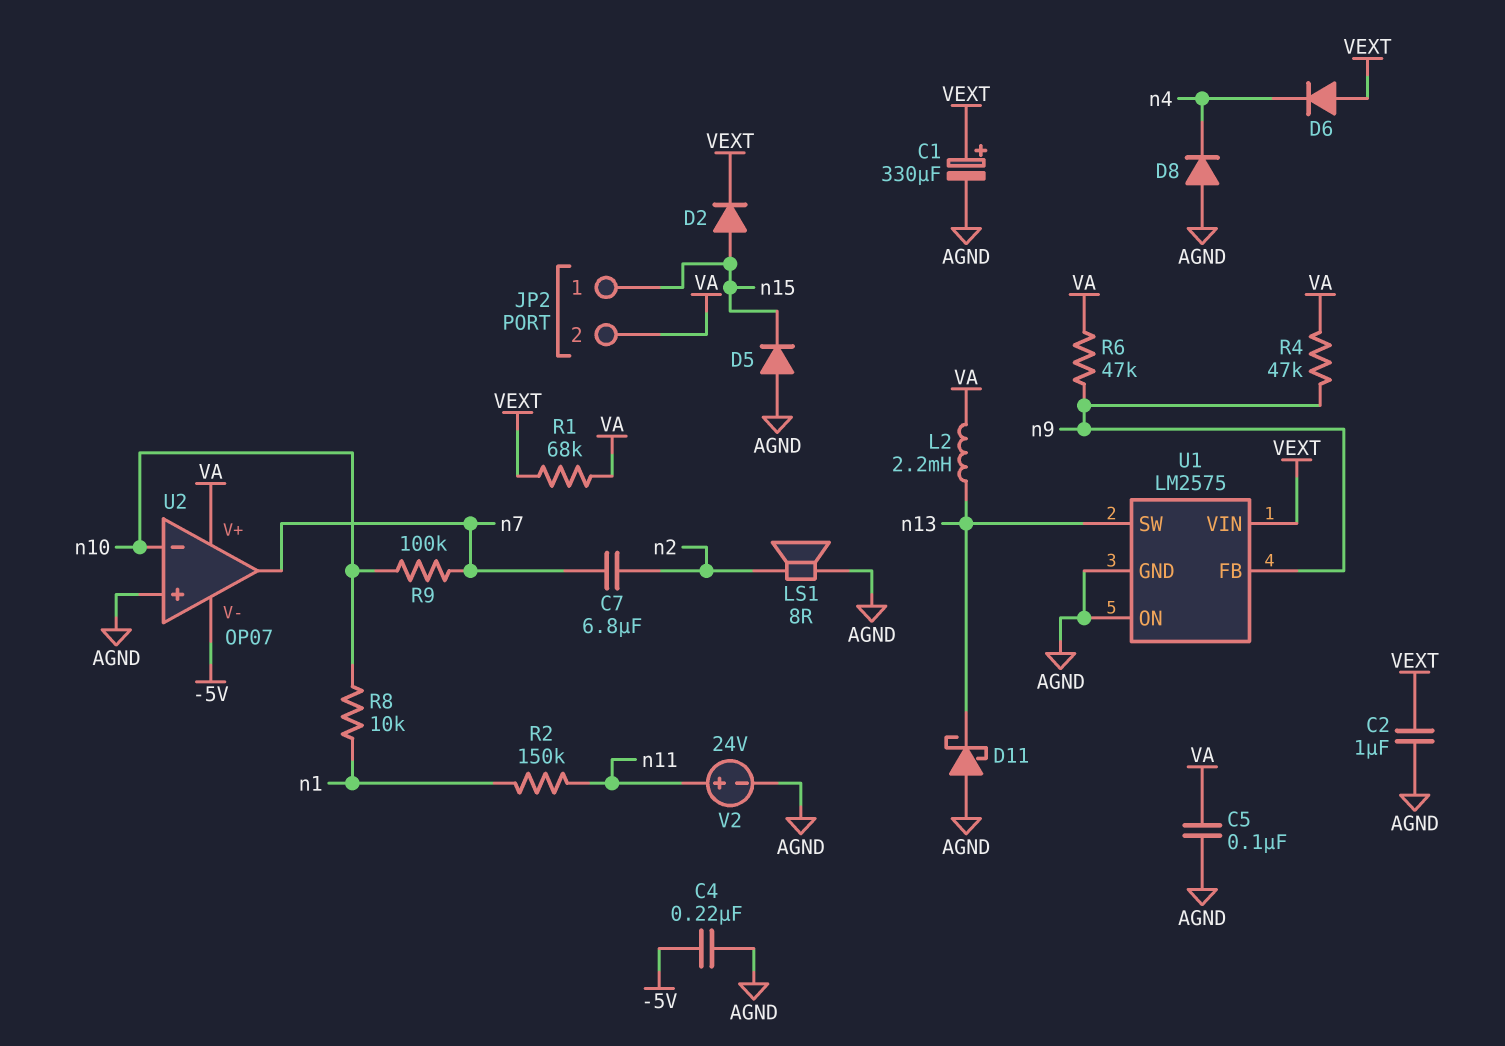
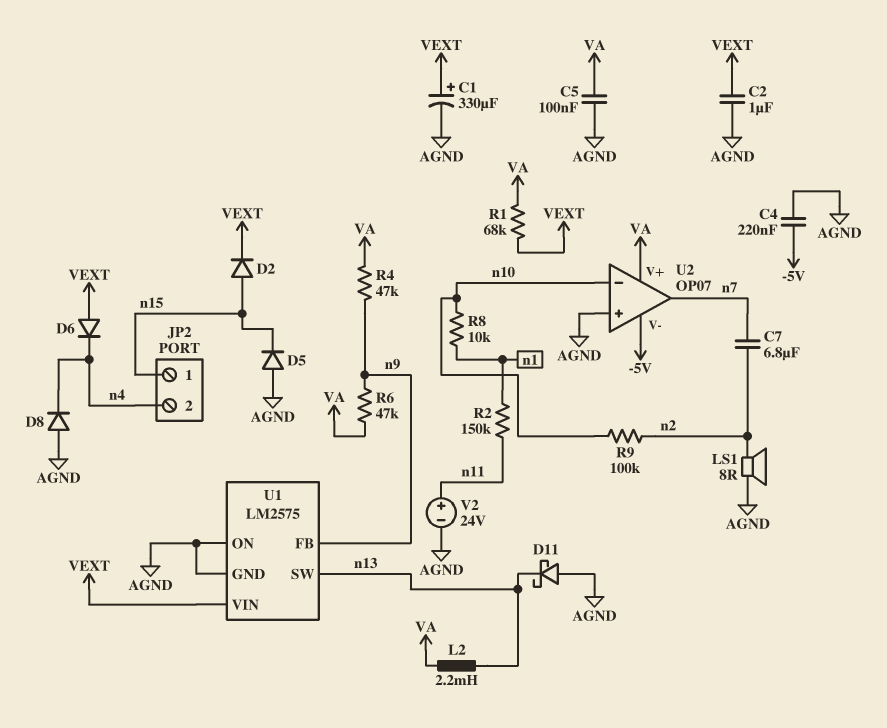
JP2 pin 2: VA -> n4
R9: 100k (n7, n10) -> 100k (n2, n10)

